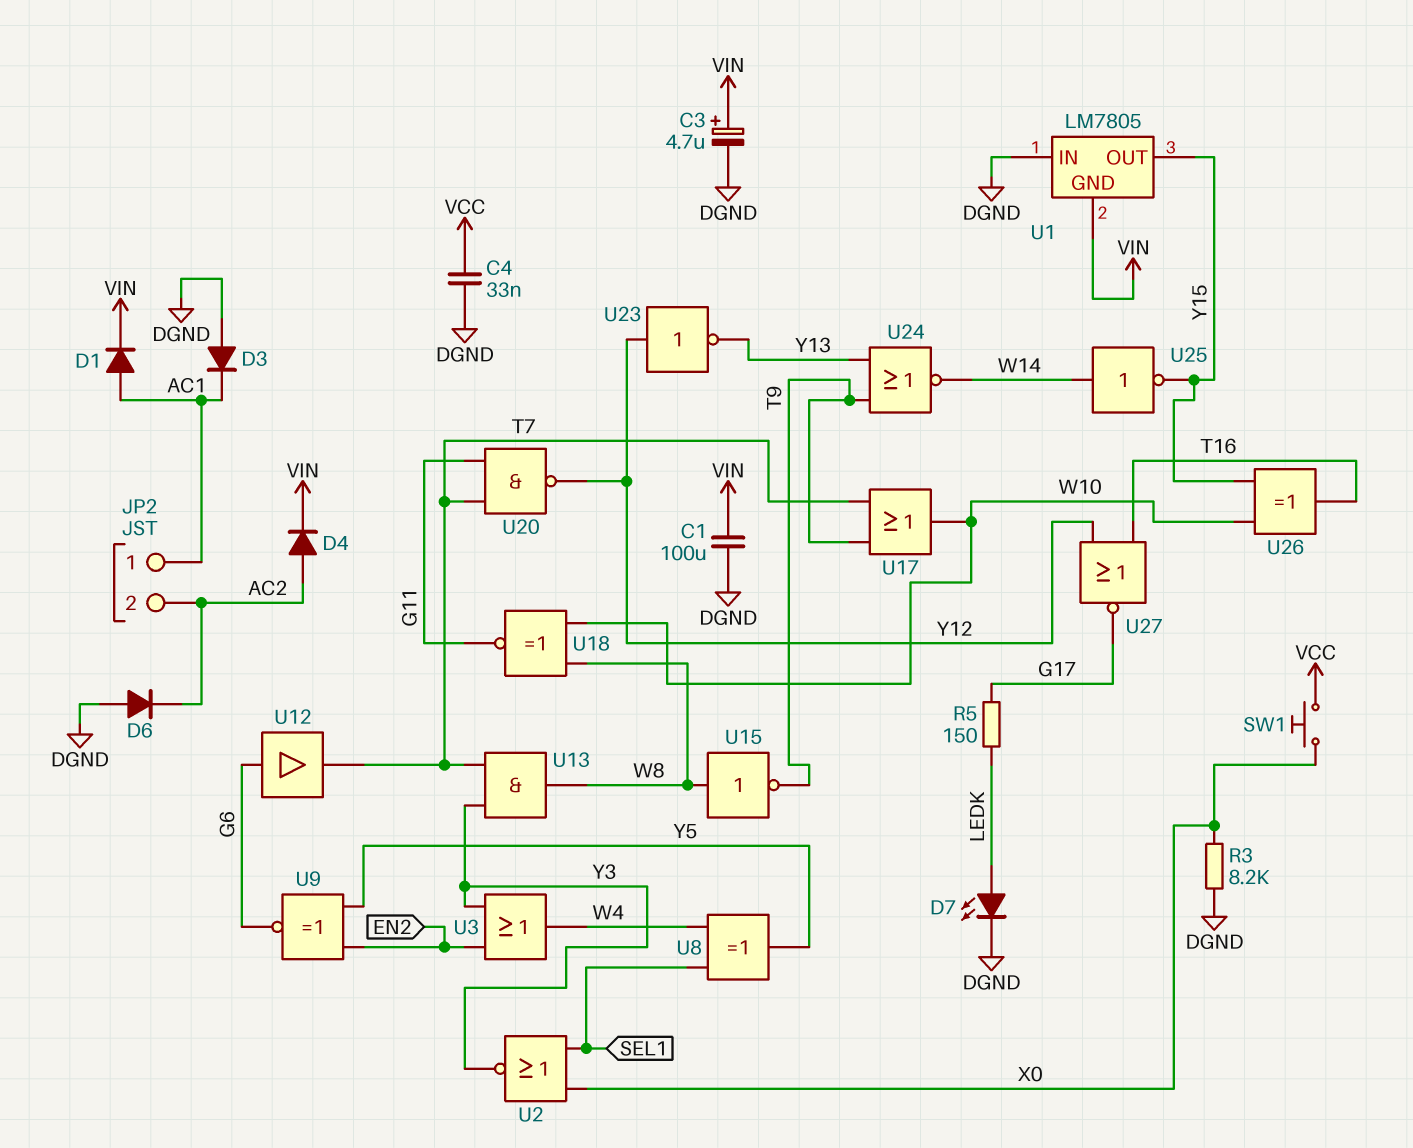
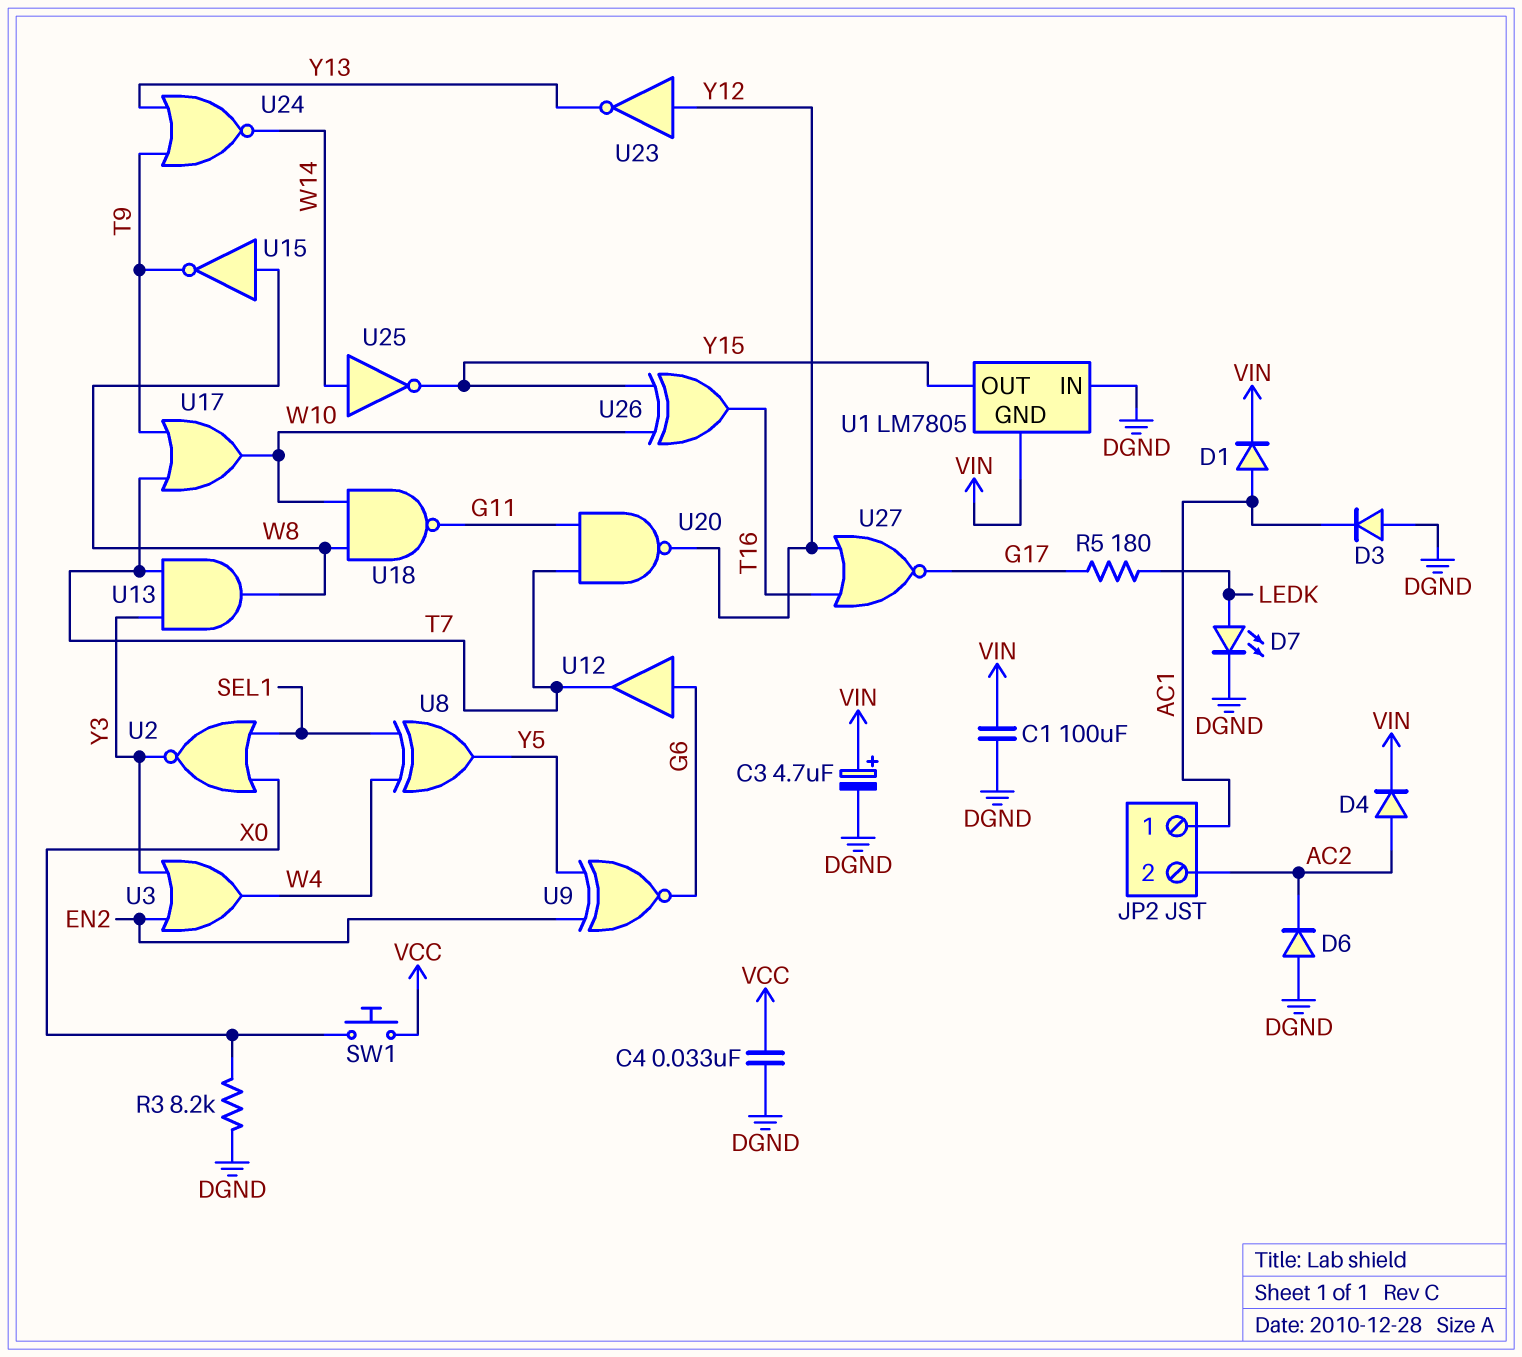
R5: 150 (G17, LEDK) -> 180 (G17, LEDK)
U18: XNOR (in W8, in W10, out G11) -> NAND (in W8, in W10, out G11)

